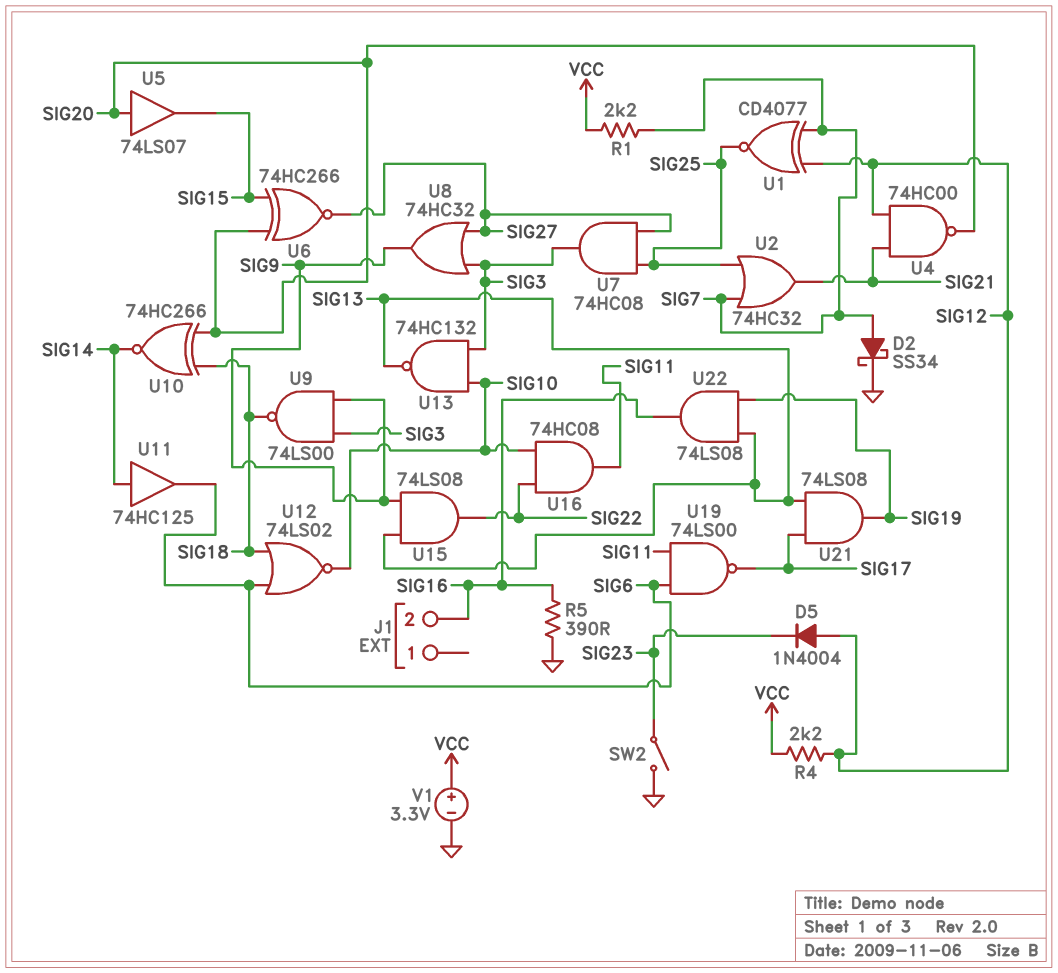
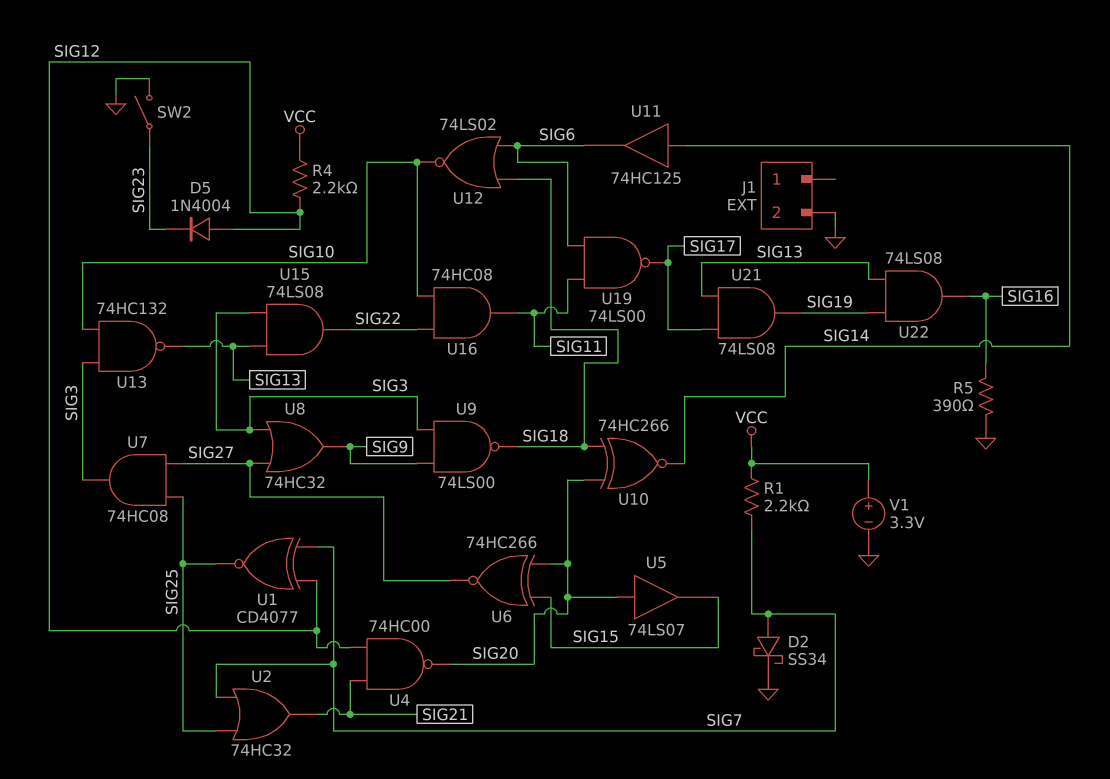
J1 pin 2: SIG16 -> GND
U15: AND 74LS08 (in SIG9, in SIG13, out SIG22) -> AND 74LS08 (in SIG3, in SIG13, out SIG22)

